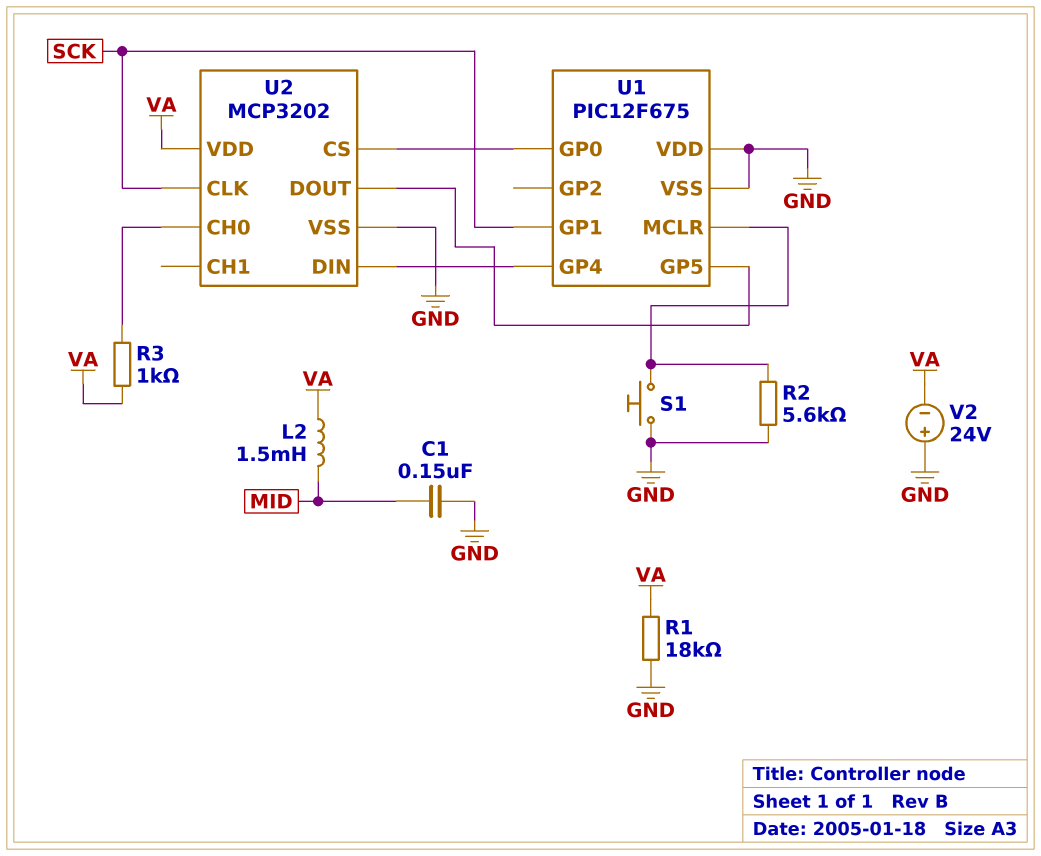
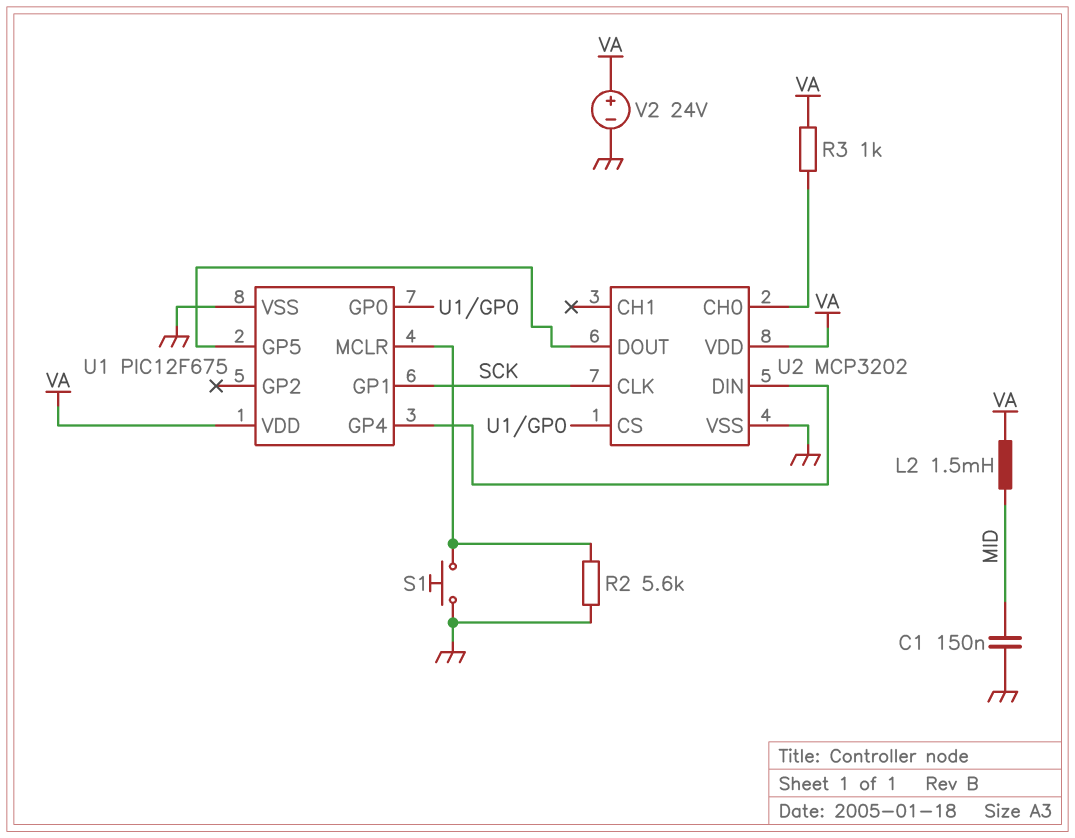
R1: 18k (GND, VA) -> none
U1 pin VDD: GND -> VA
V2: 24V (plus GND, minus VA) -> 24V (plus VA, minus GND)

